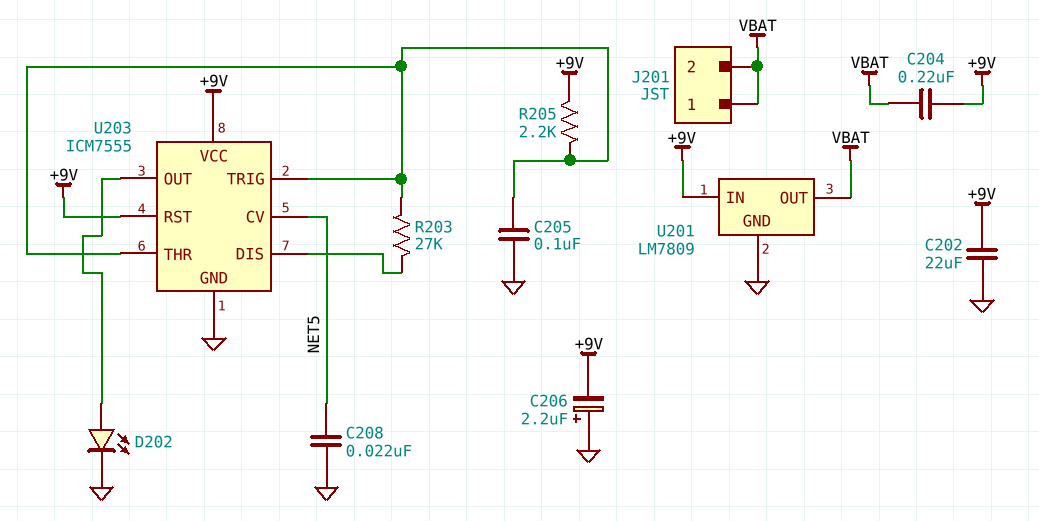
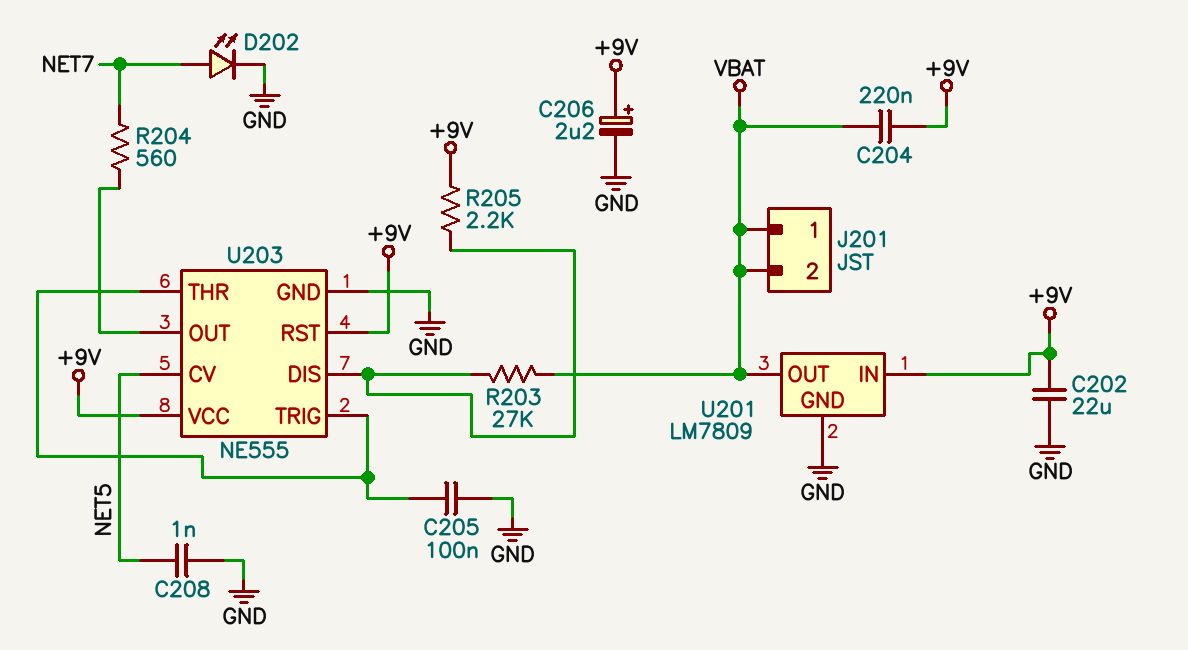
C206: 2.2uF (plus GND, minus +9V) -> 2.2uF (plus +9V, minus GND)
C208: 22nF (GND, NET5) -> 1nF (GND, NET5)
D202: LED (A U203/OUT, K GND) -> LED (A NET7, K GND)
R203: 27k (U203/DIS, U203/THR) -> 27k (U203/DIS, VBAT)
R204: none -> 560 (NET7, U203/OUT)
R205: 2.2k (+9V, U203/THR) -> 2.2k (+9V, U203/DIS)
U203: ICM7555 -> NE555

